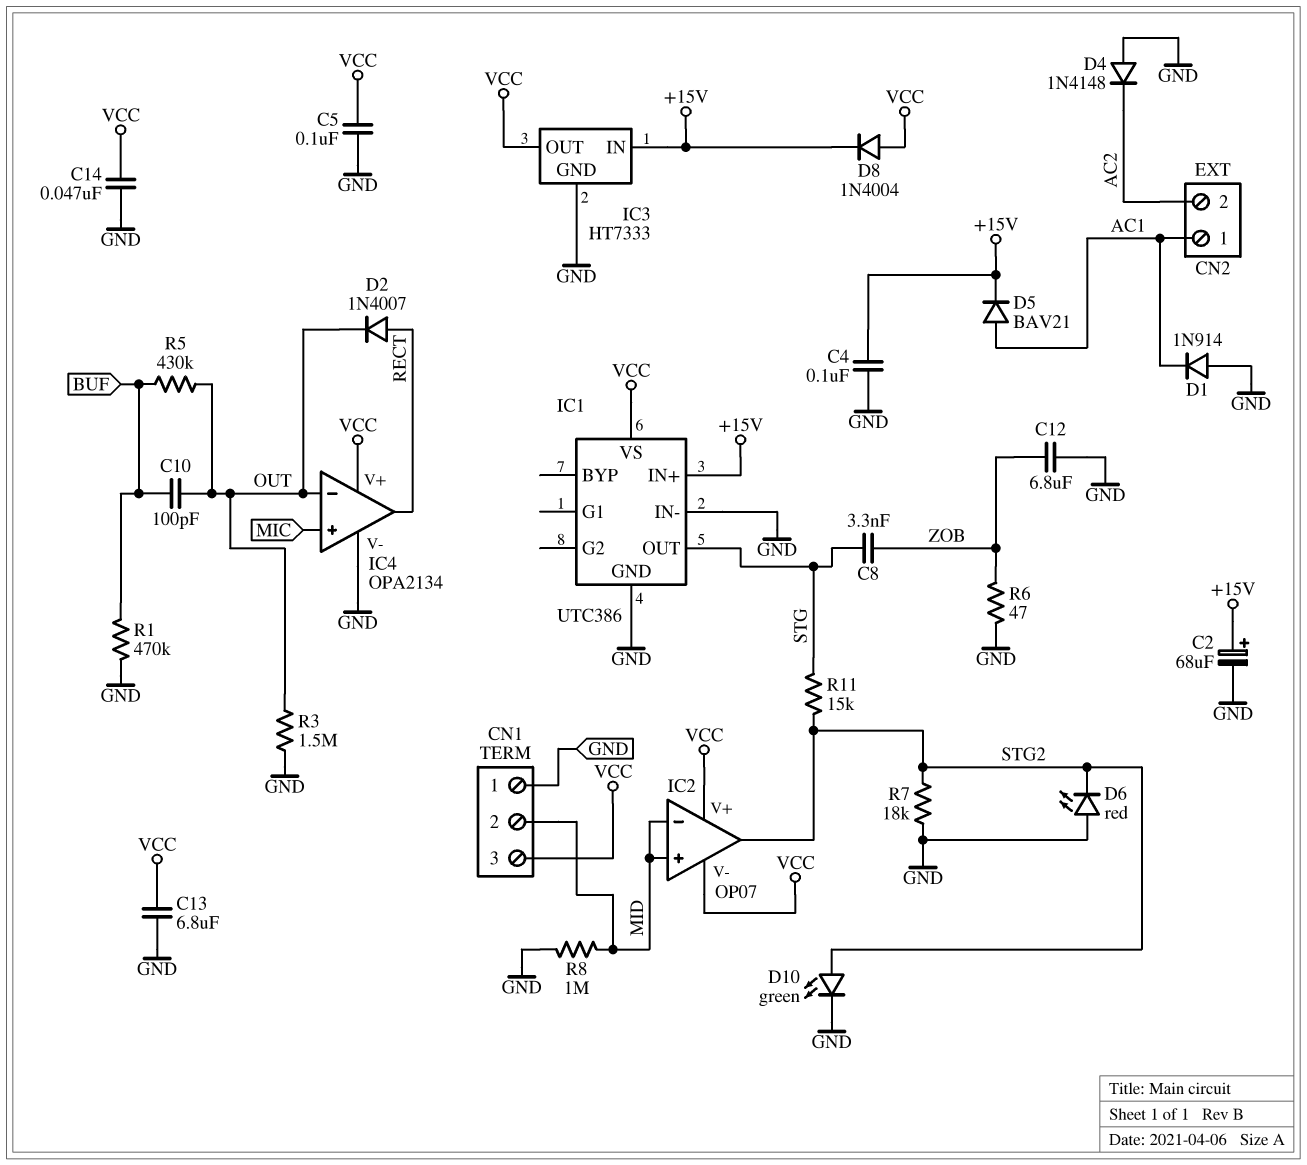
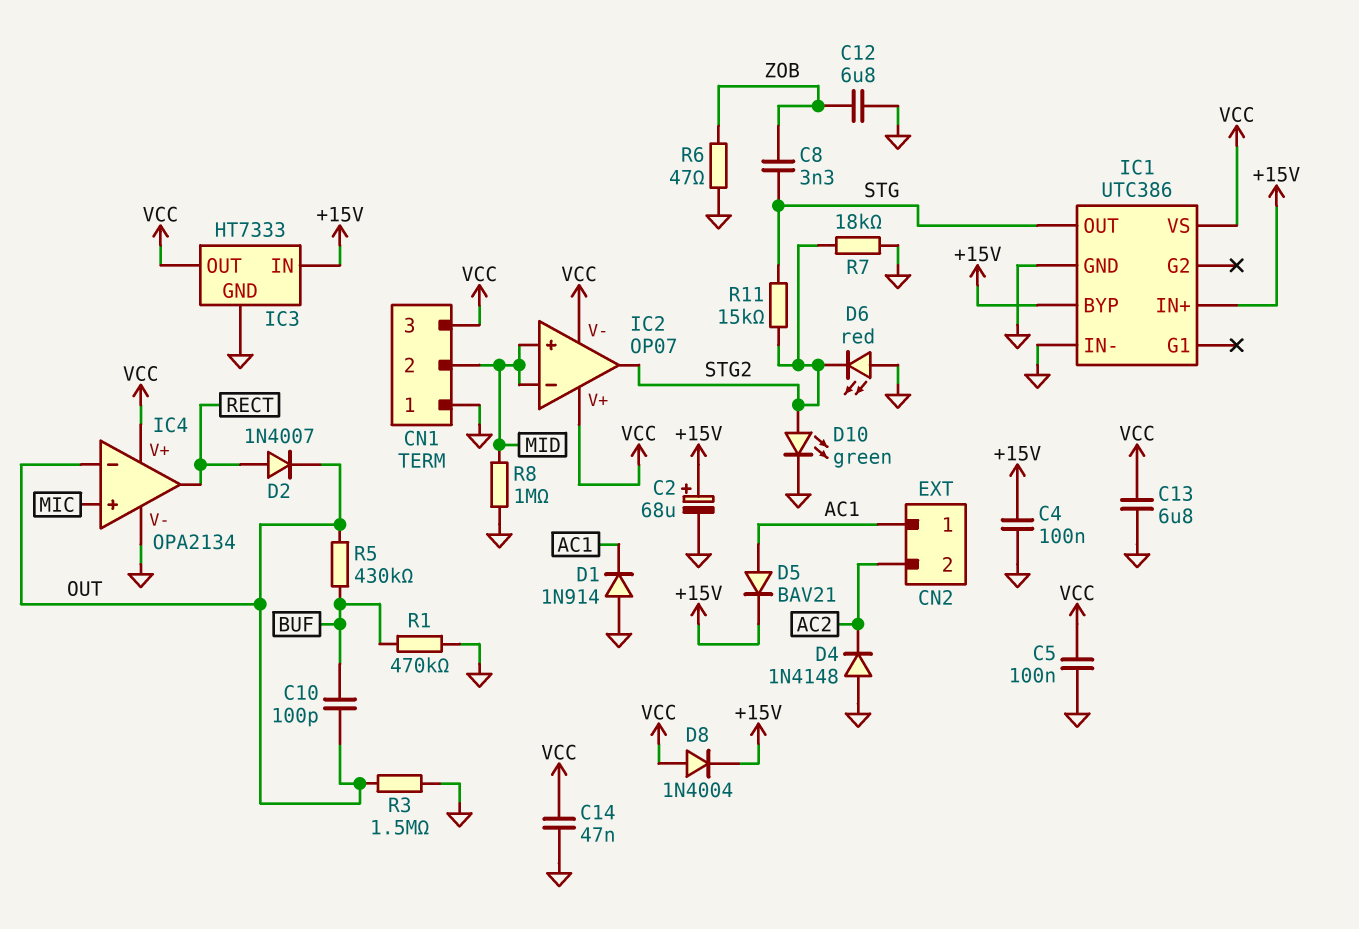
IC1 pin BYP: none -> +15V

